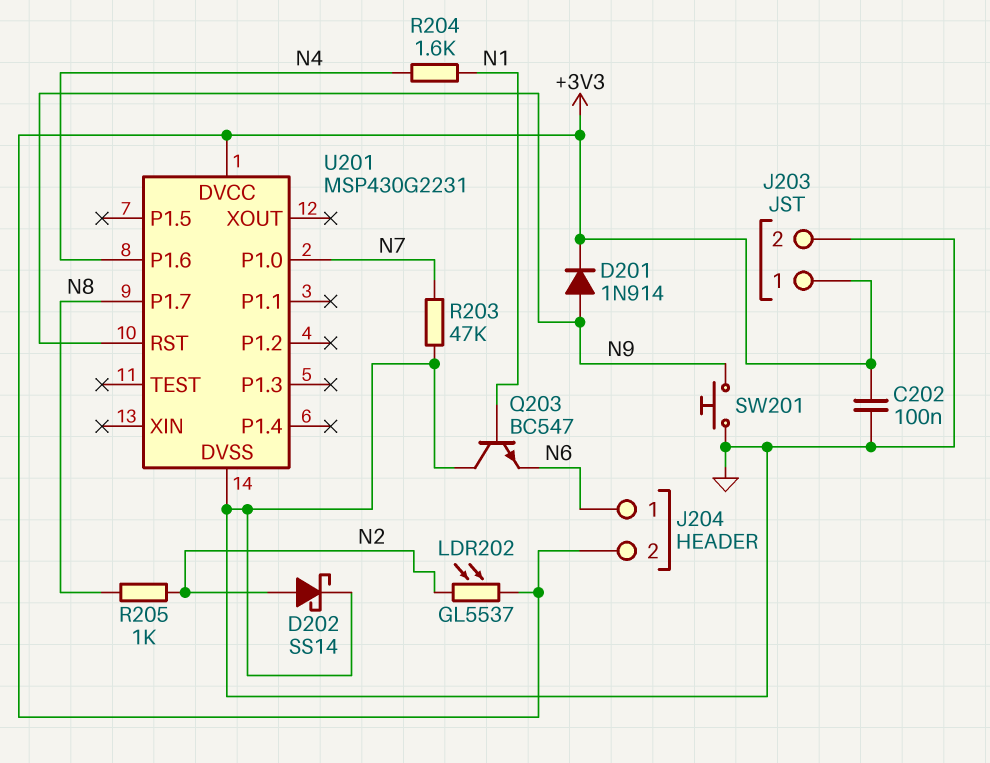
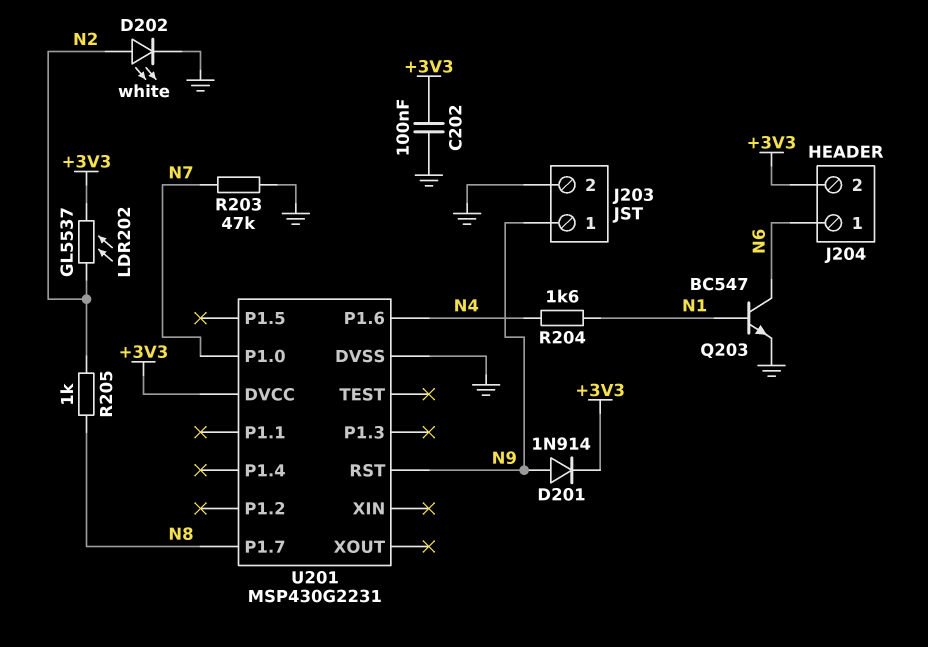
D202: schottky SS14 (A N2, K GND) -> LED white (A N2, K GND)
J203 pin 1: +3V3 -> N9
Q203: NPN BC547 (B N1, C GND, E N6) -> NPN BC547 (B N1, C N6, E GND)
SW201: button (GND, N9) -> none

